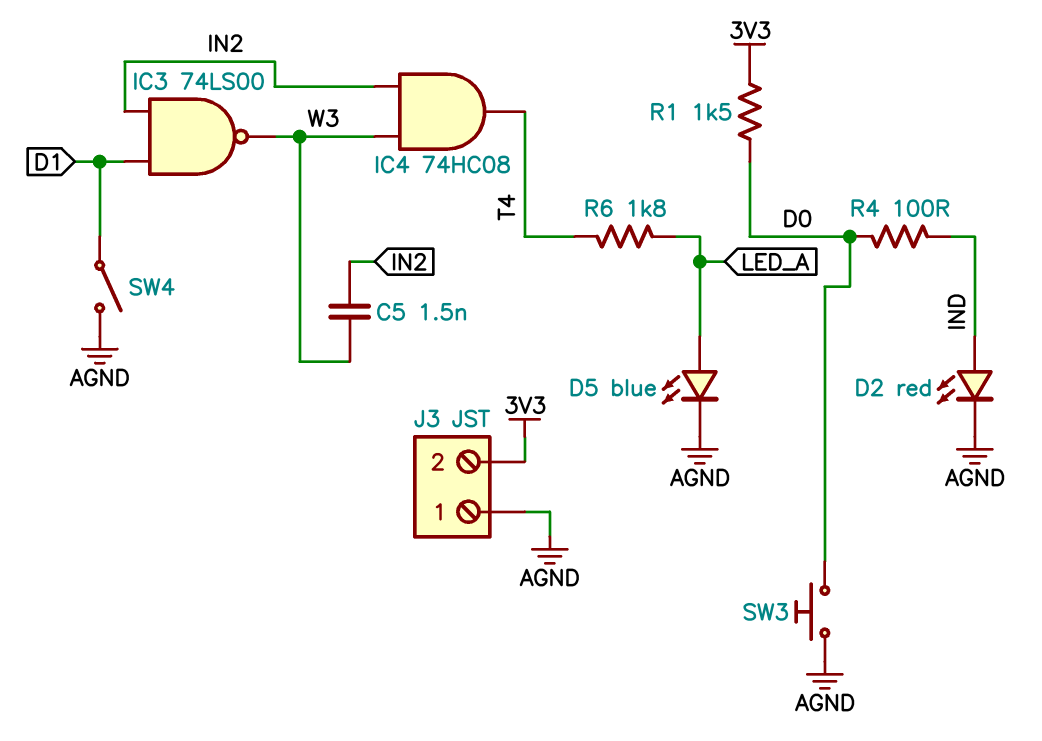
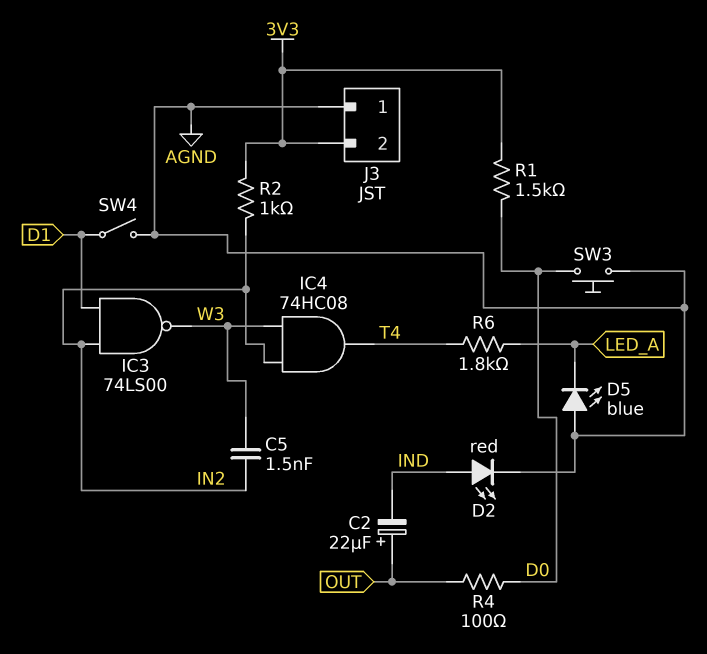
C2: none -> 22uF (plus OUT, minus IND)
D5: LED blue (A LED_A, K AGND) -> LED blue (A AGND, K LED_A)
R2: none -> 1k (3V3, IN2)
R4: 100 (D0, IND) -> 100 (D0, OUT)

